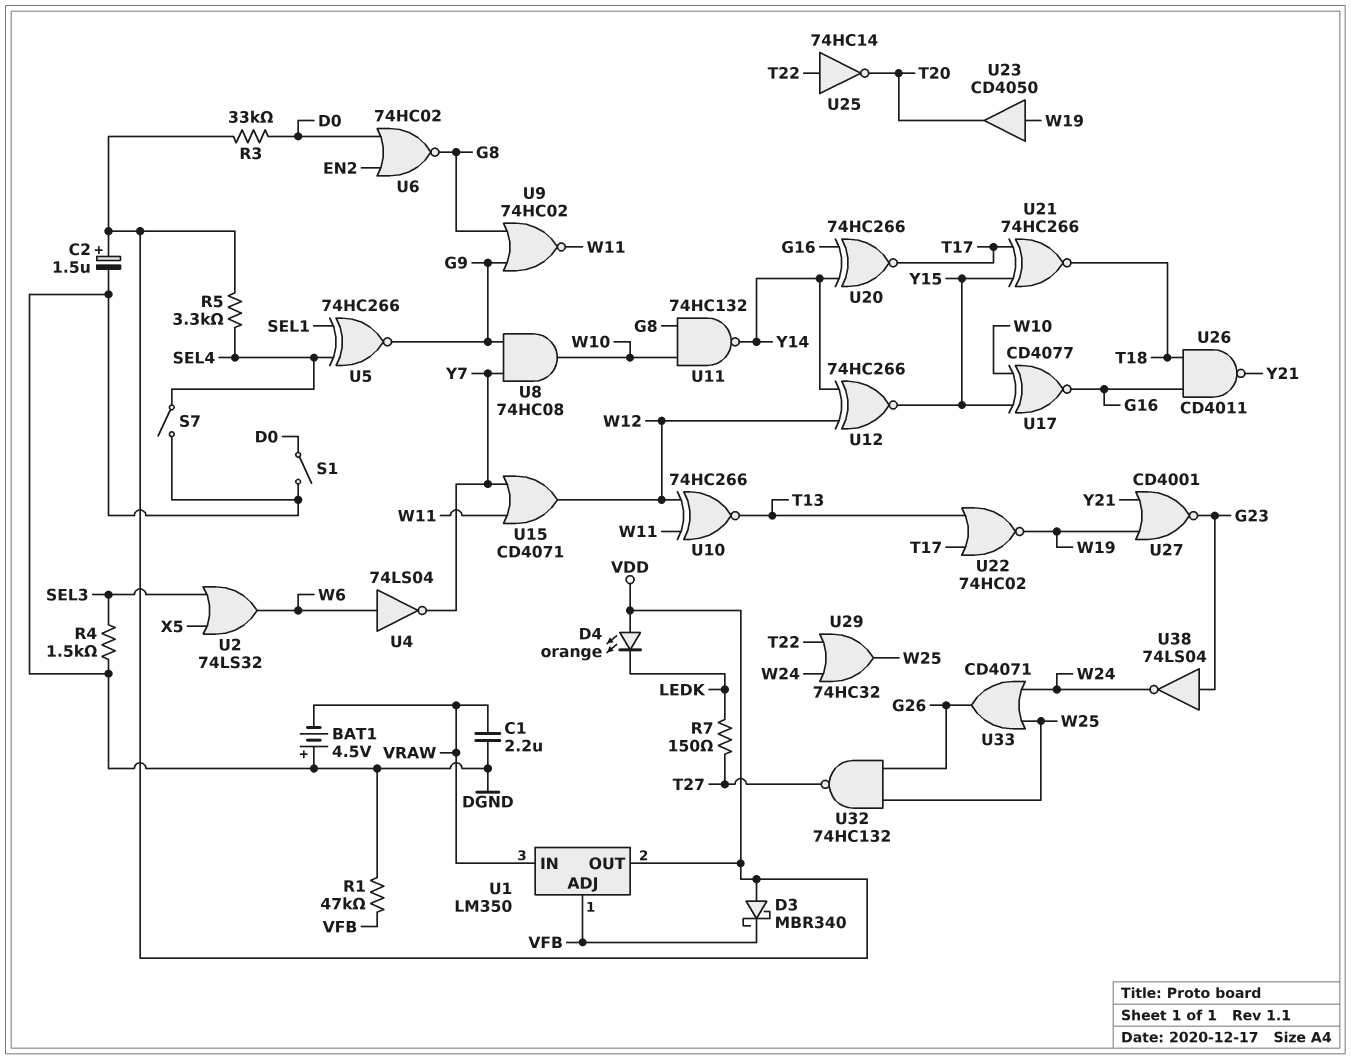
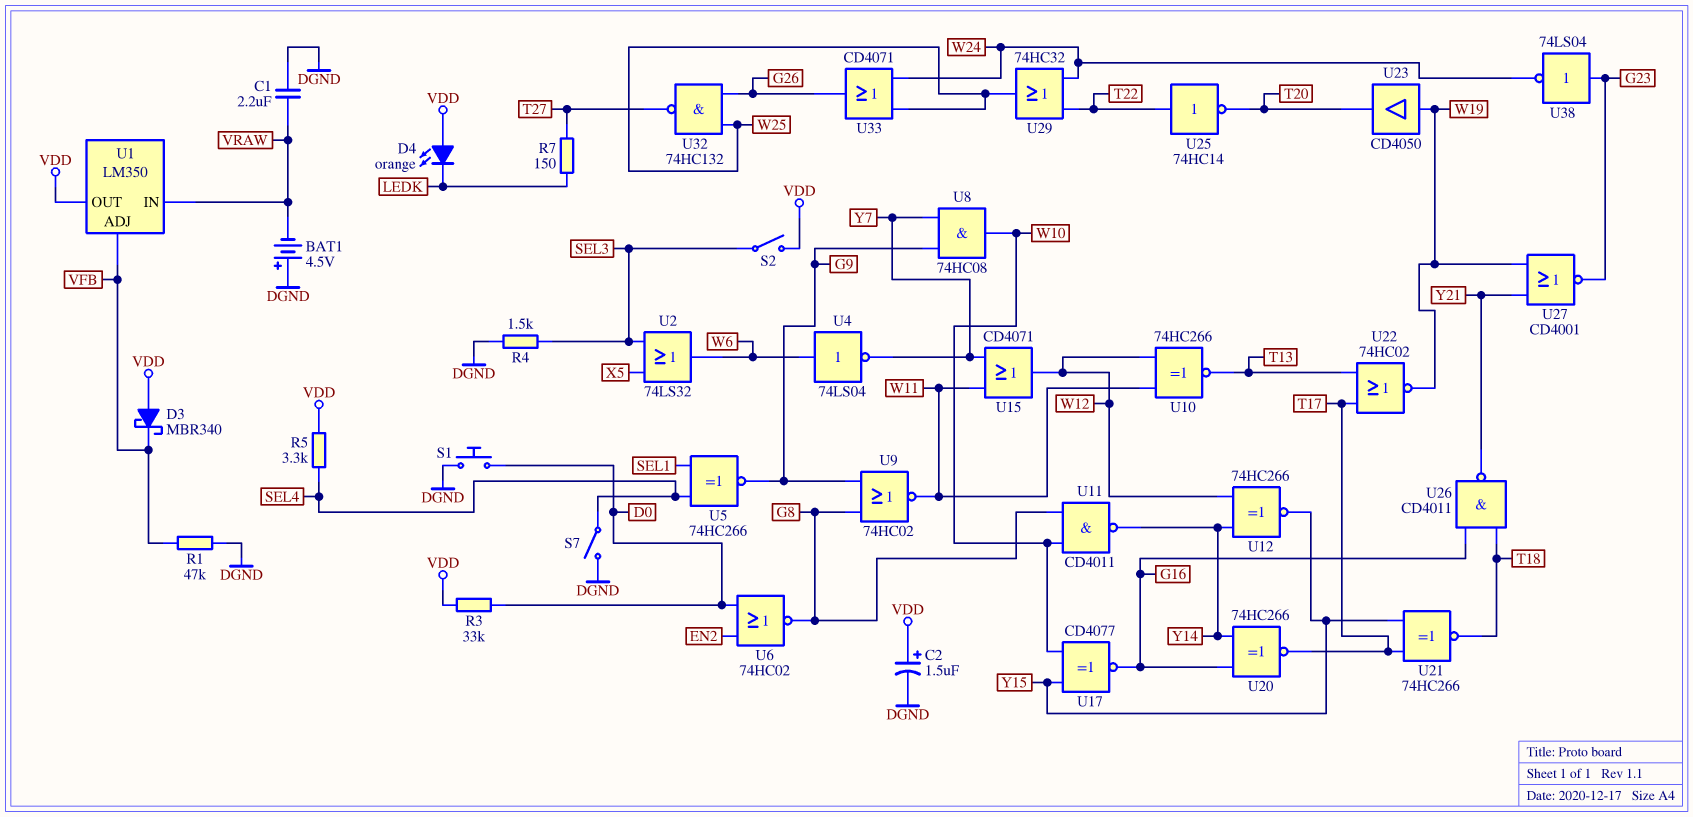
S1: switch (D0, DGND) -> button (D0, DGND)
S2: none -> switch (SEL3, VDD)
U11: NAND 74HC132 (in G8, in W10, out Y14) -> NAND CD4011 (in G8, in W10, out Y14)

